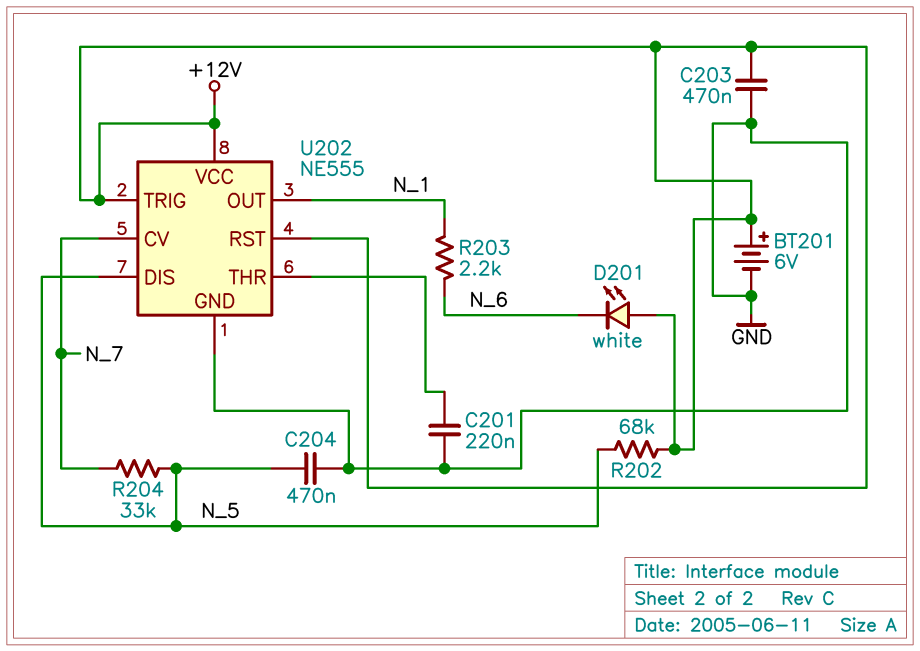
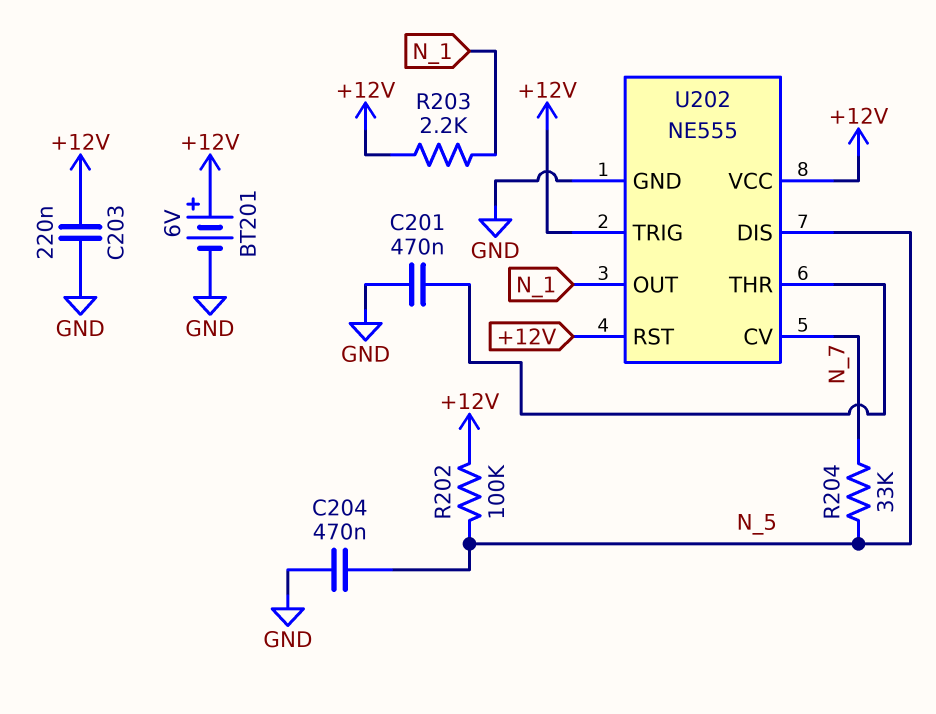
C201: 220nF (GND, U202/THR) -> 470nF (GND, U202/THR)
C203: 470nF (+12V, GND) -> 220nF (+12V, GND)
D201: LED white (A +12V, K N_6) -> none
R202: 68k (+12V, N_5) -> 100k (+12V, N_5)
R203: 2.2k (N_1, N_6) -> 2.2k (+12V, N_1)

